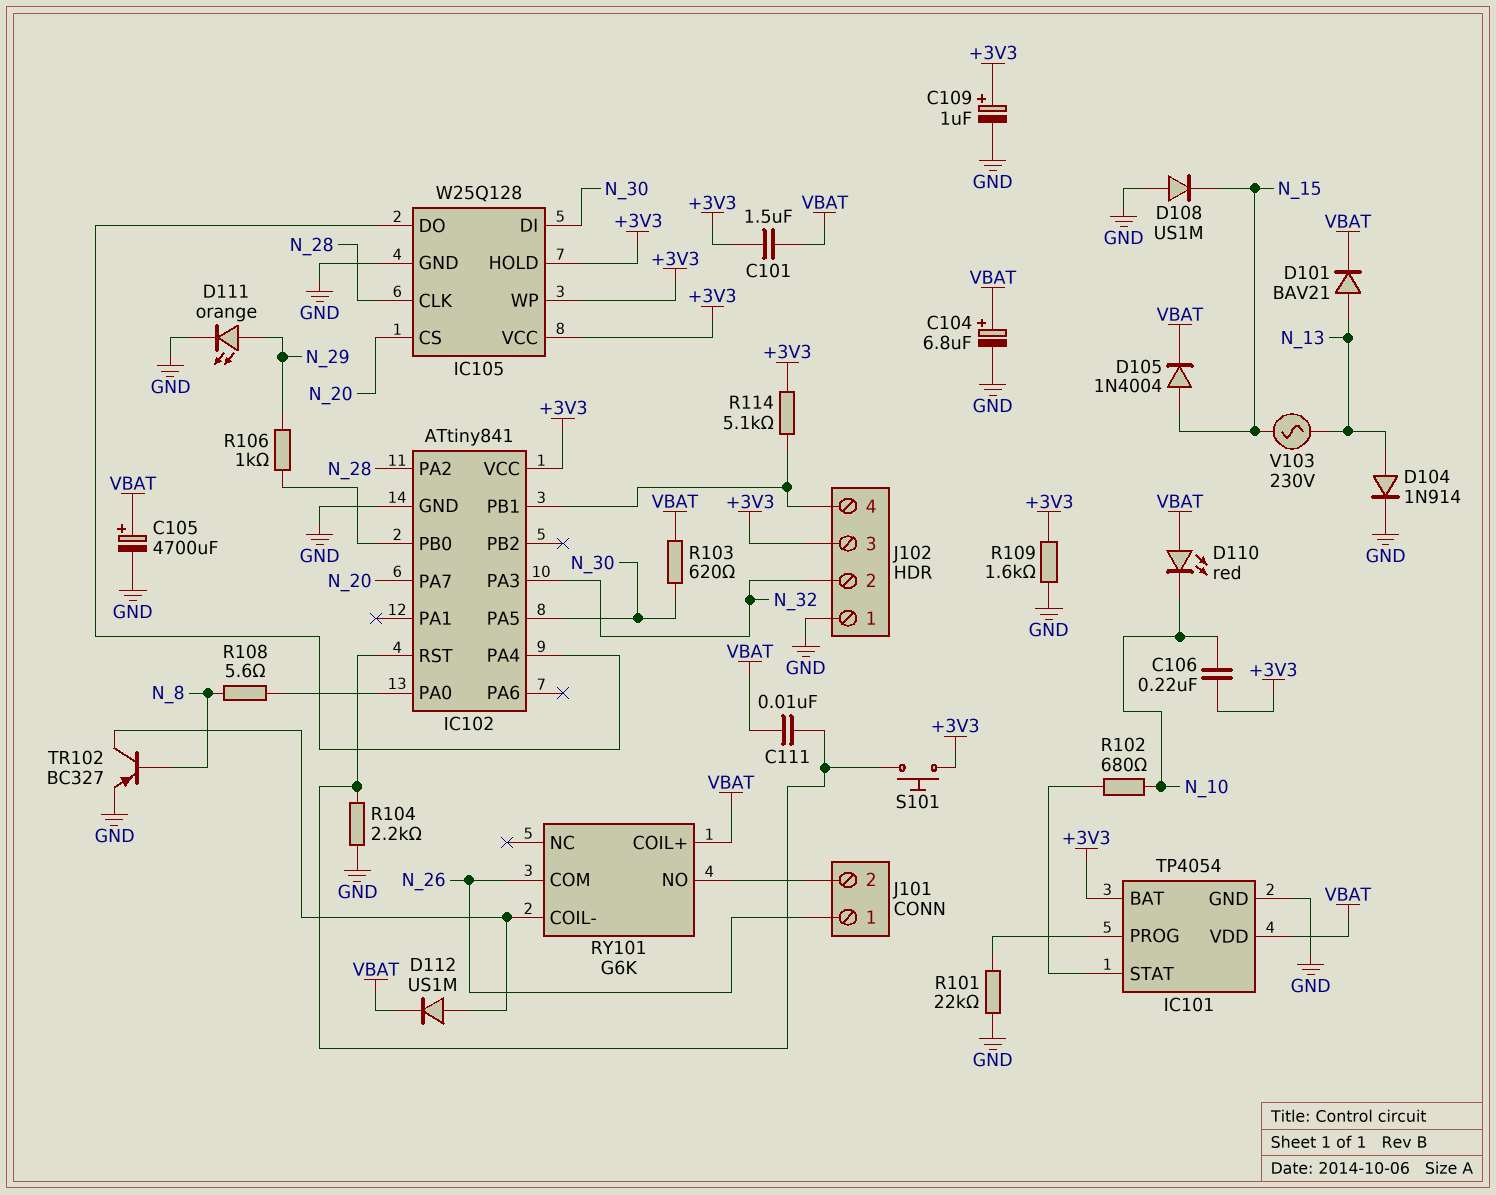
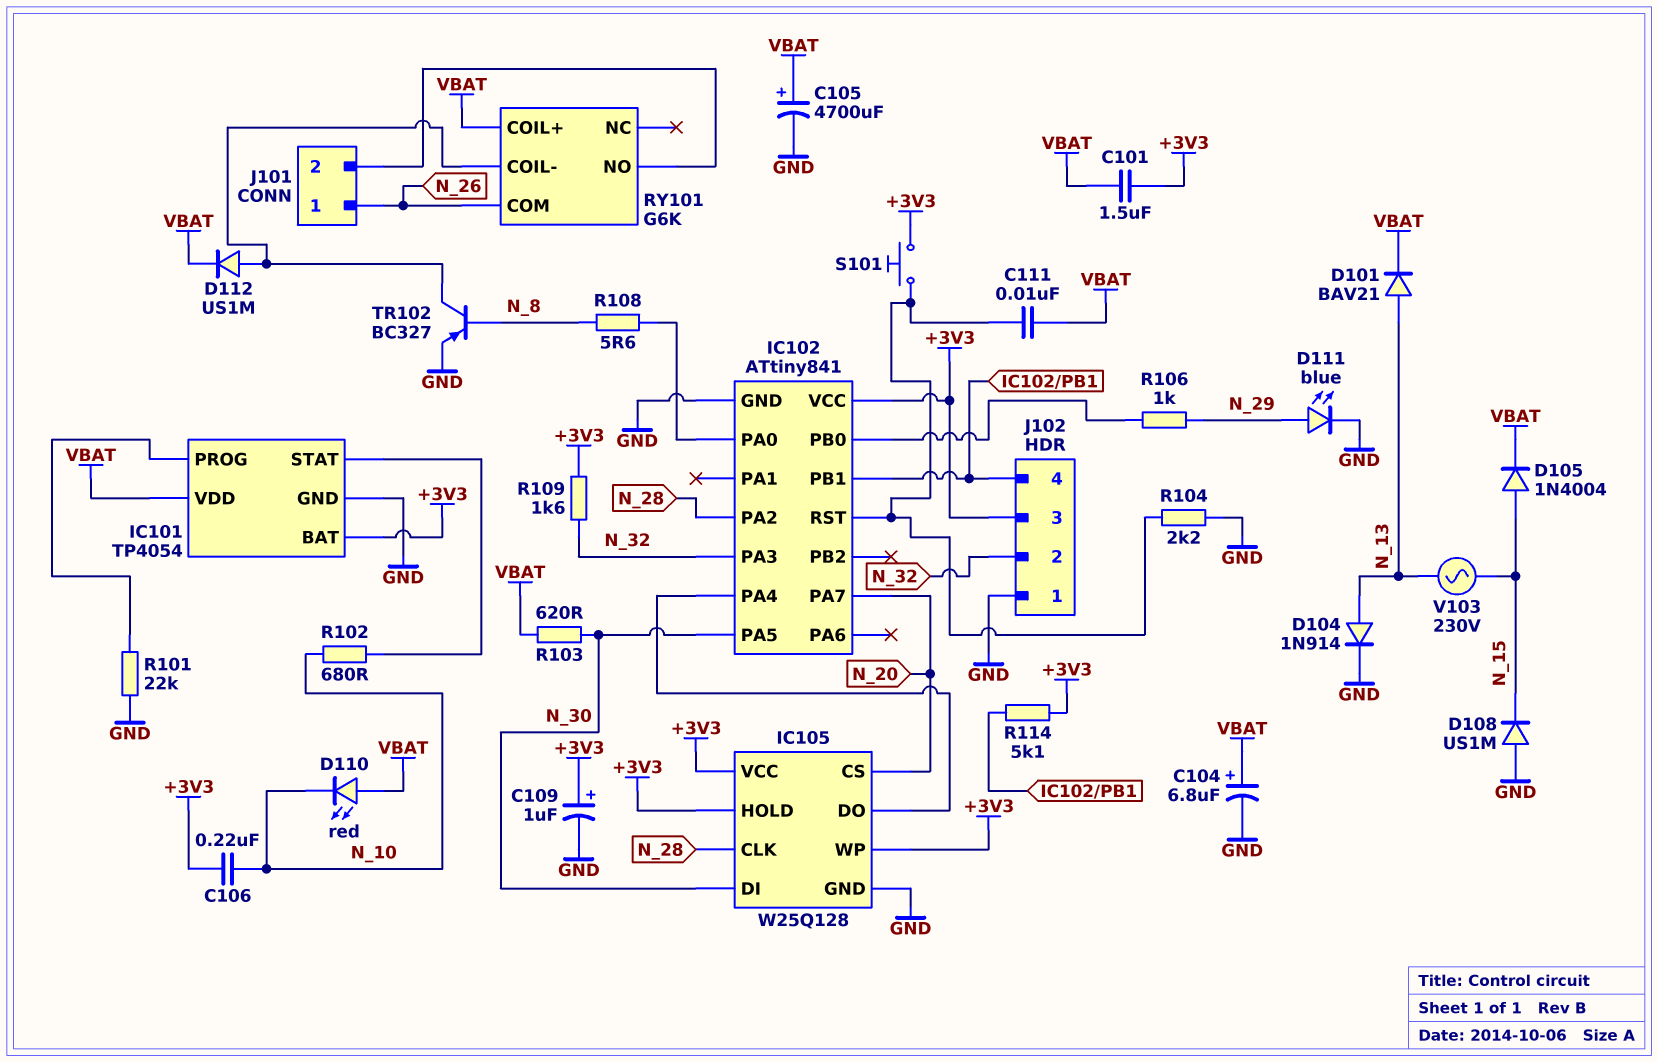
D111: LED orange (A N_29, K GND) -> LED blue (A N_29, K GND)
R109: 1.6k (+3V3, GND) -> 1.6k (+3V3, N_32)

